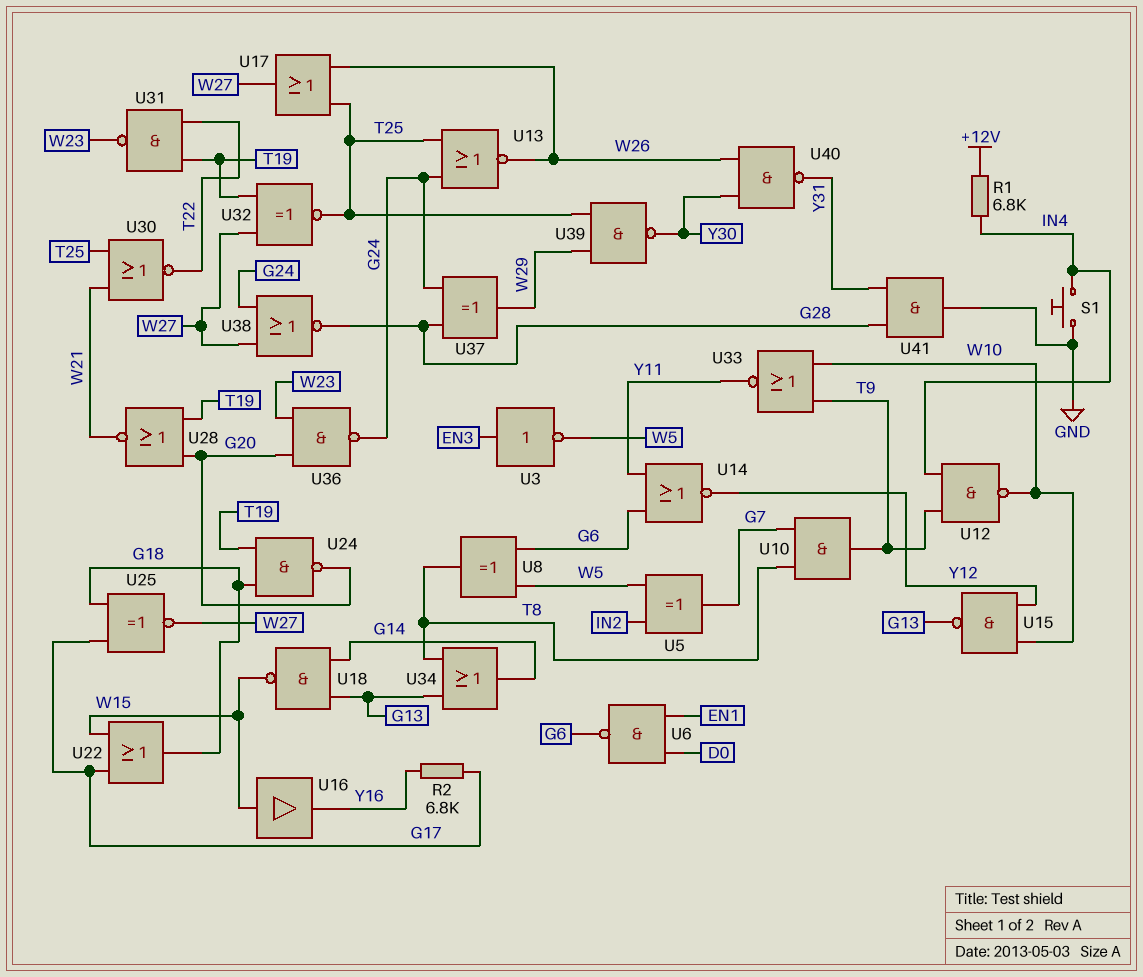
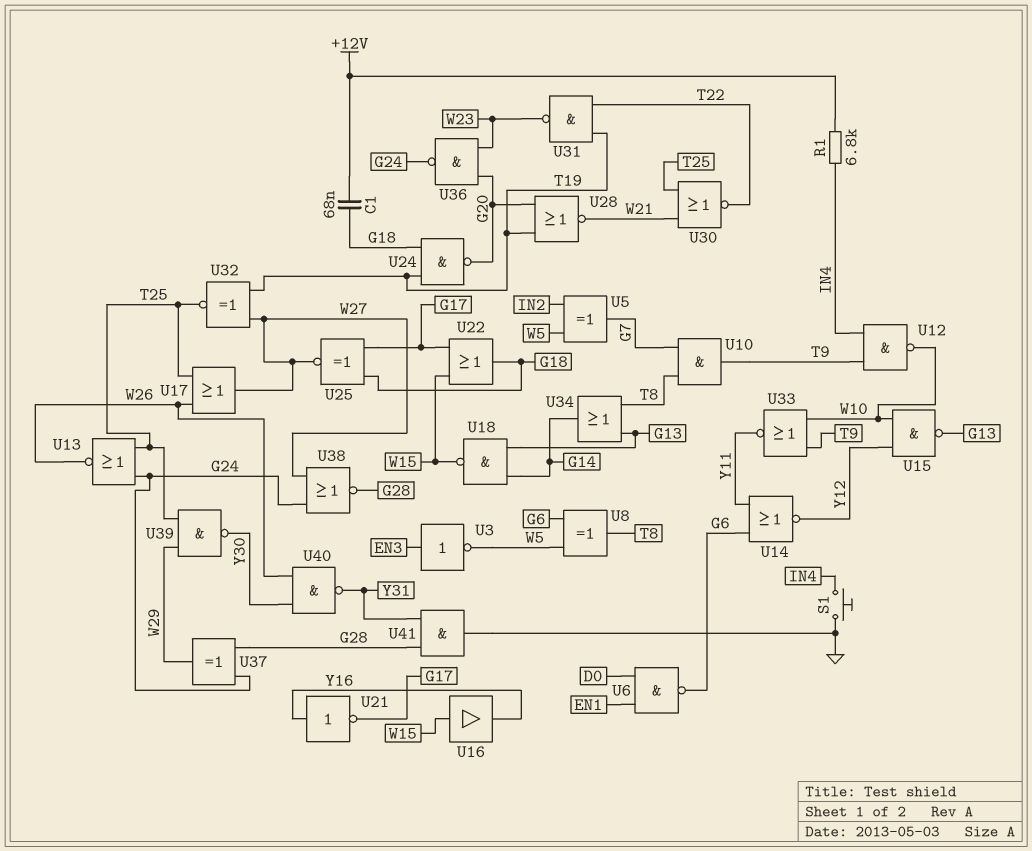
C1: none -> 68nF (+12V, G18)
R2: 6.8k (G17, Y16) -> none
U21: none -> NOT (in Y16, out G17)

